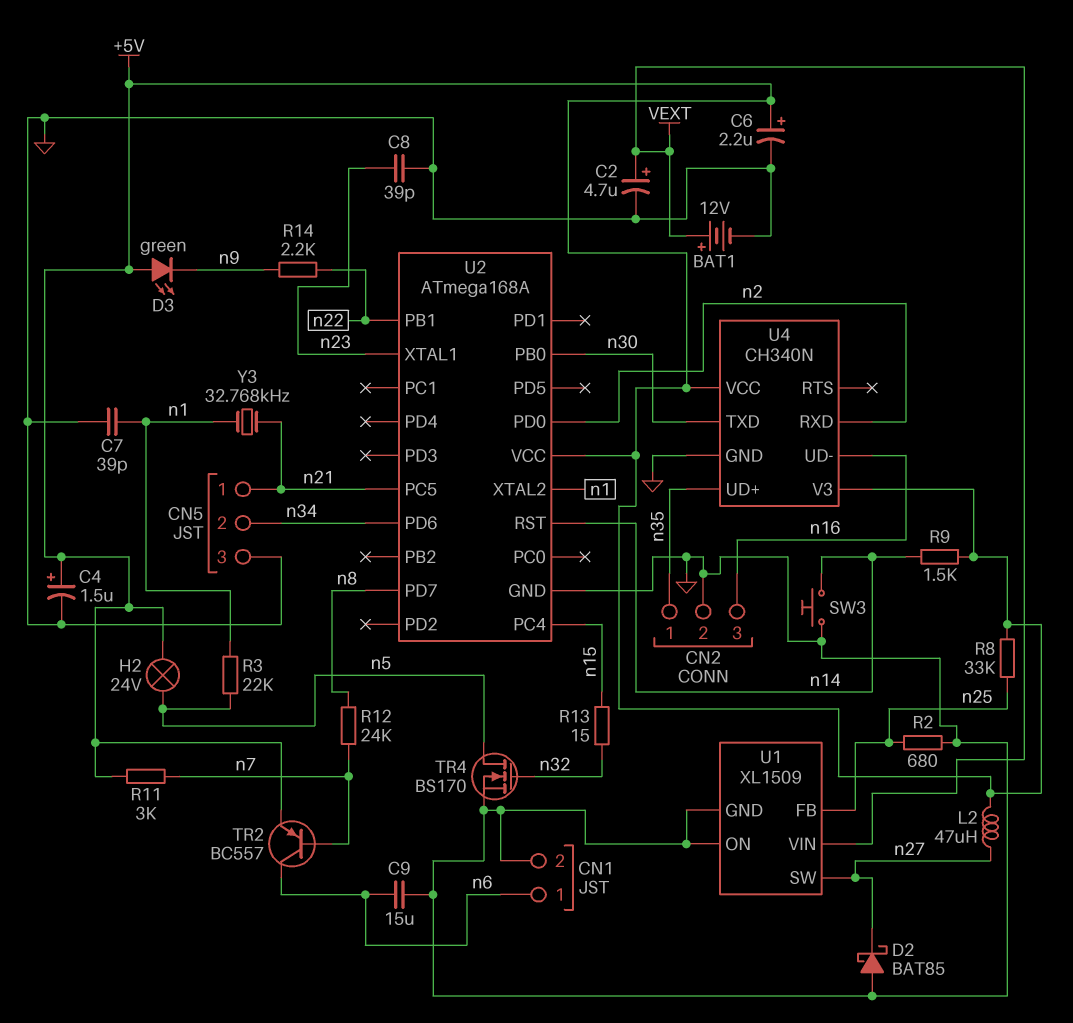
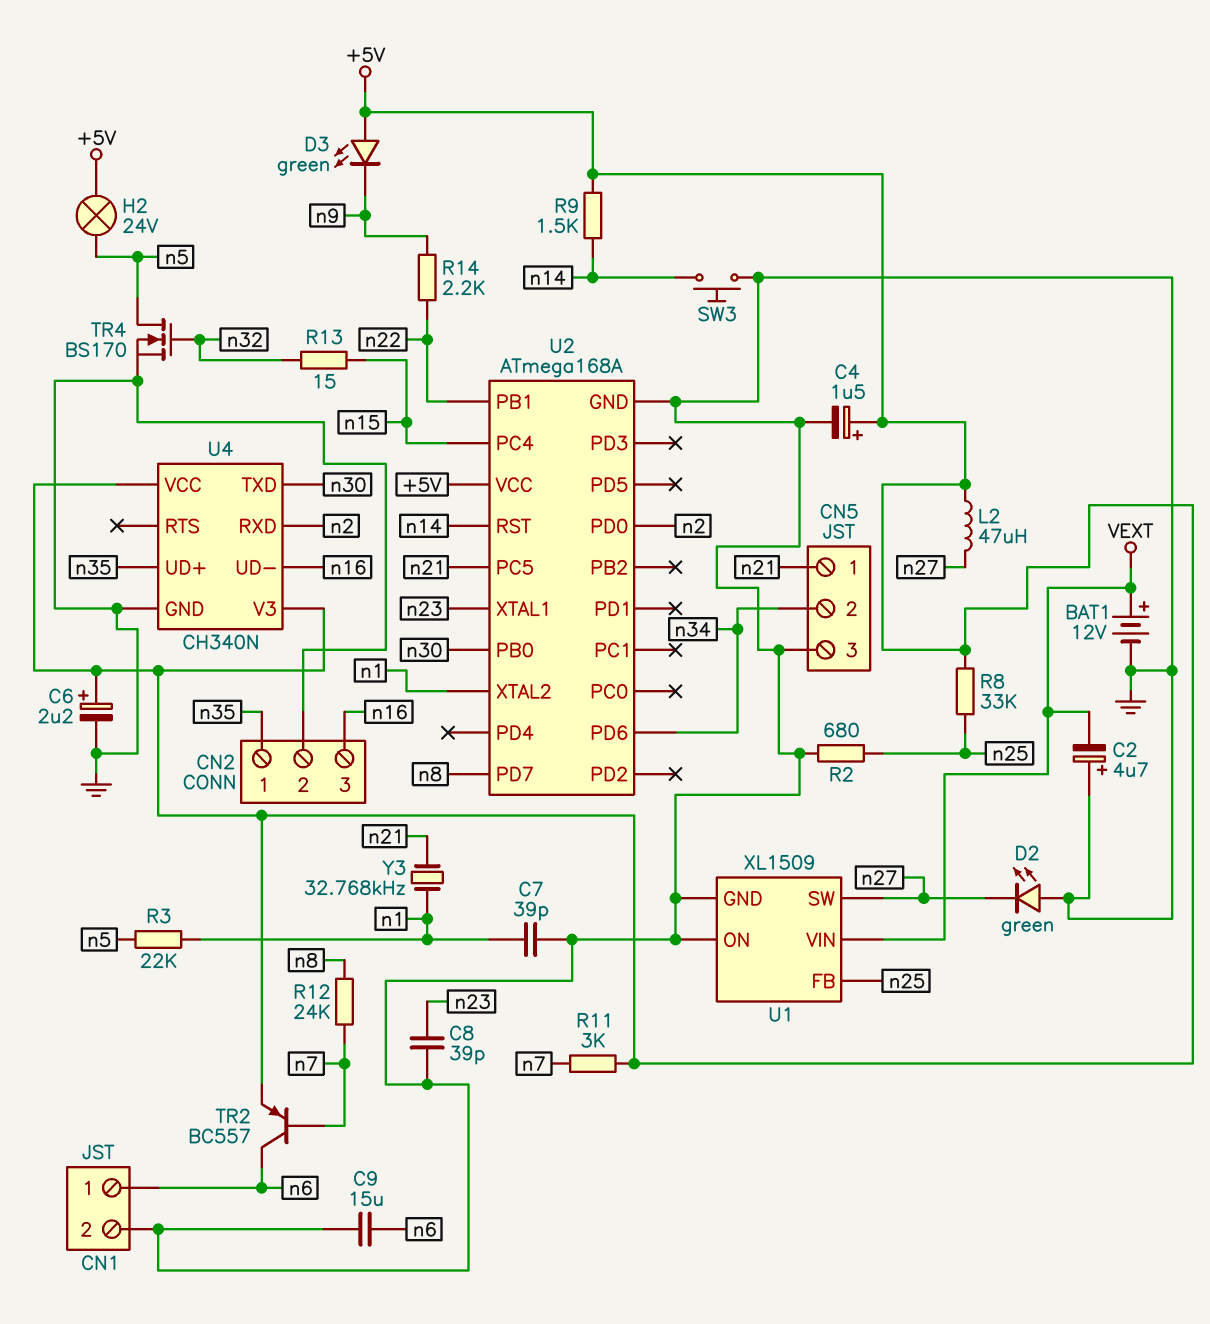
C2: 4.7uF (plus VEXT, minus GND) -> 4.7uF (plus GND, minus VEXT)
D2: schottky BAT85 (A GND, K n27) -> LED green (A GND, K n27)

